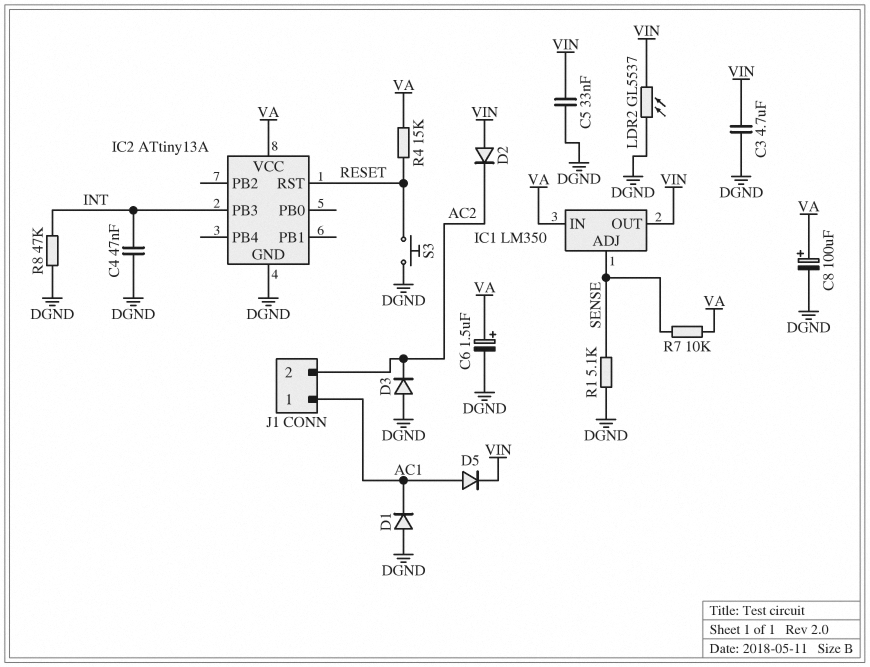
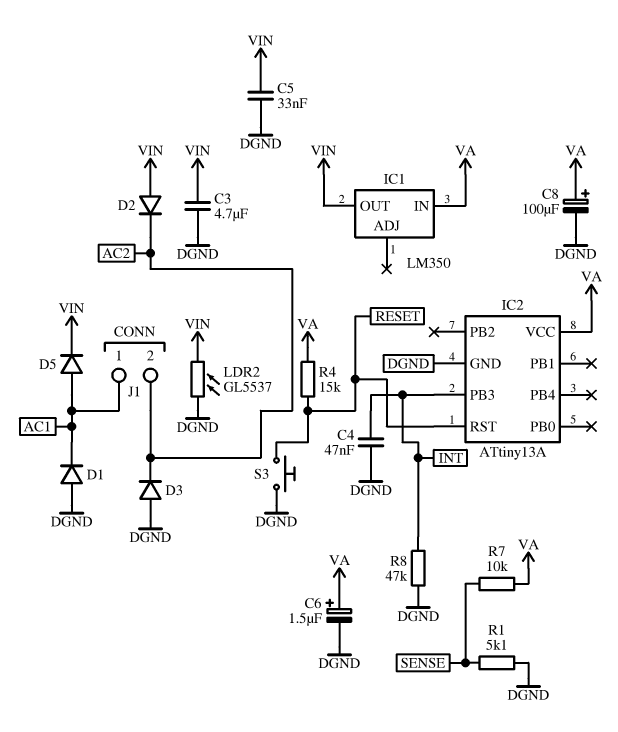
IC1 pin ADJ: SENSE -> none

